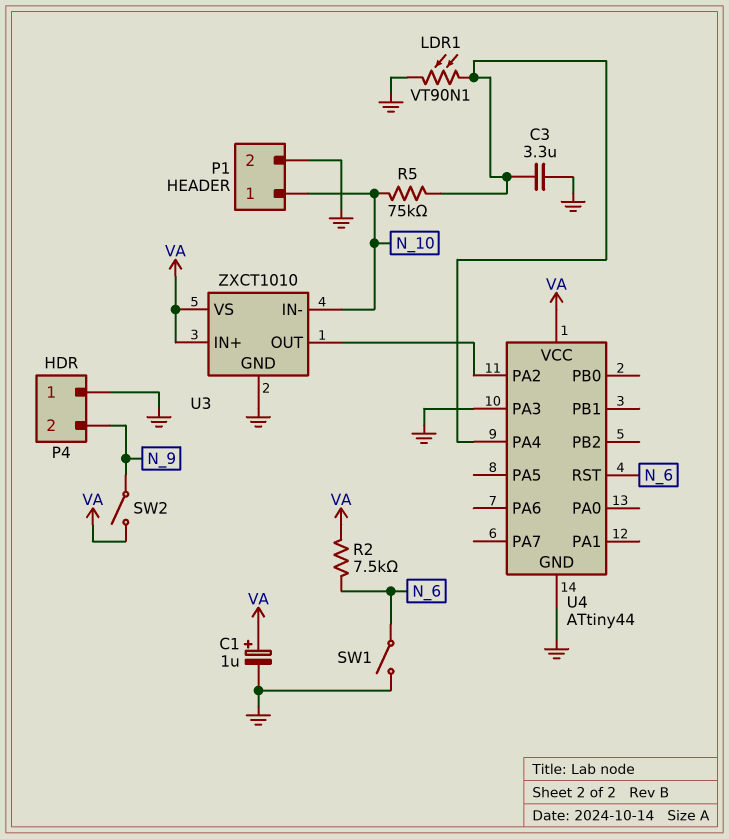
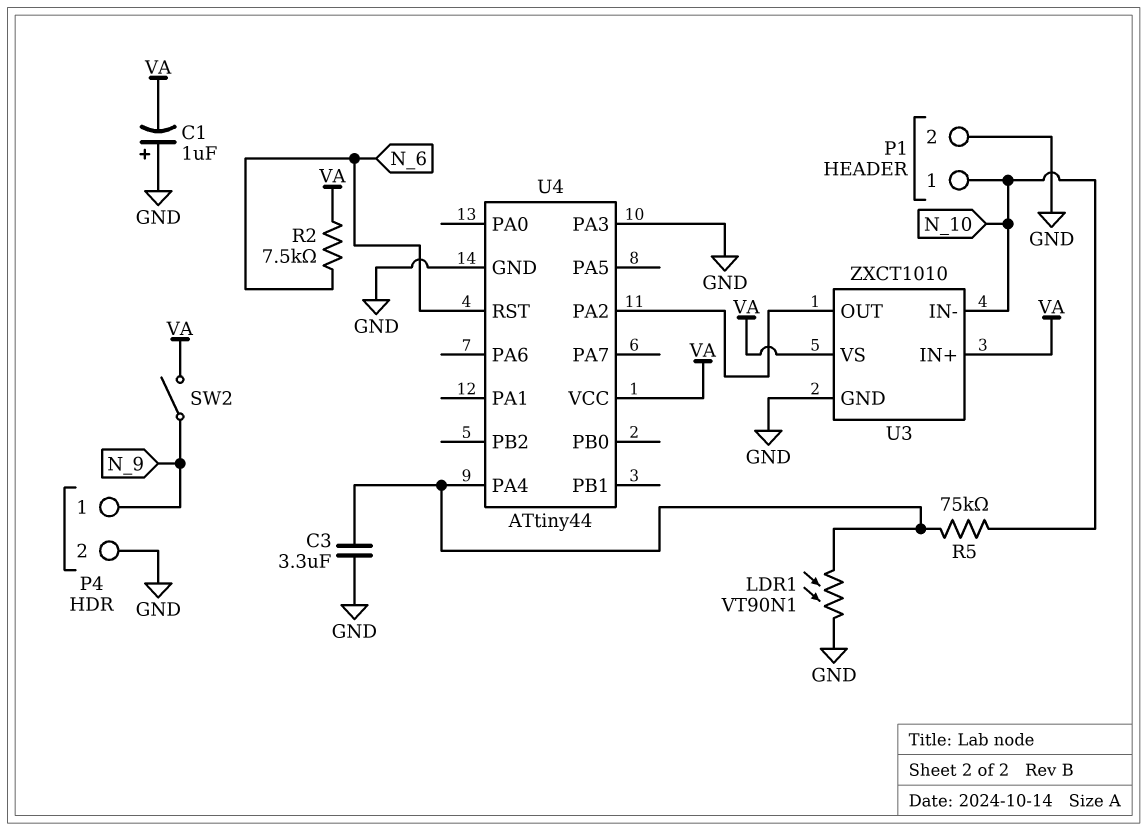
C1: 1uF (plus VA, minus GND) -> 1uF (plus GND, minus VA)
P4 pin 1: GND -> N_9
P4 pin 2: N_9 -> GND
SW1: switch (GND, N_6) -> none

